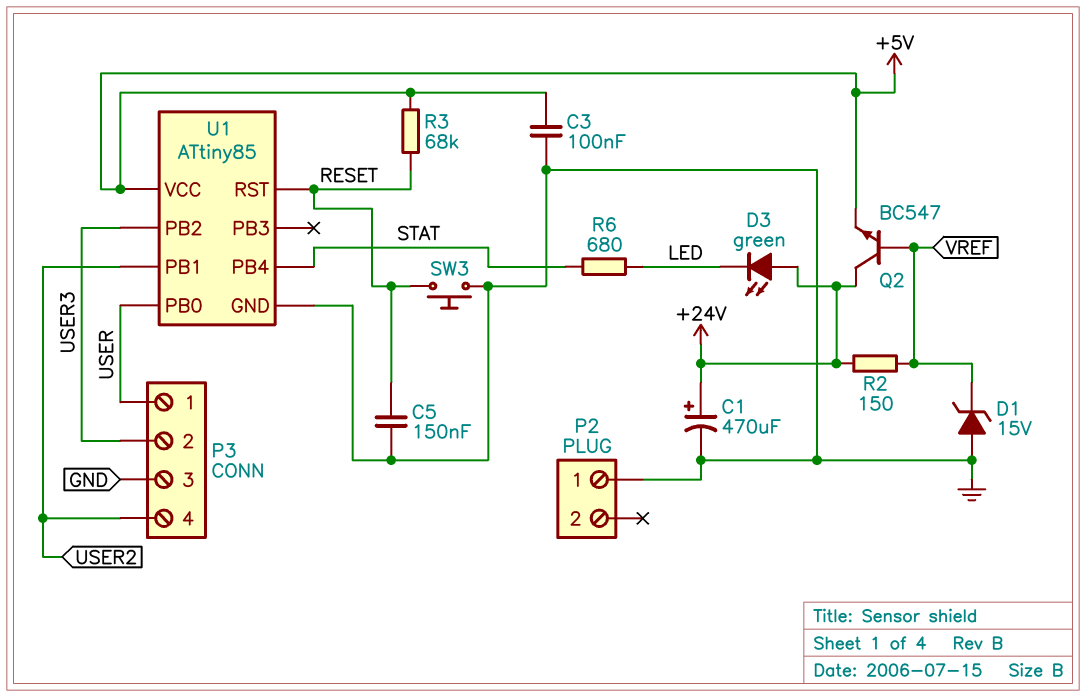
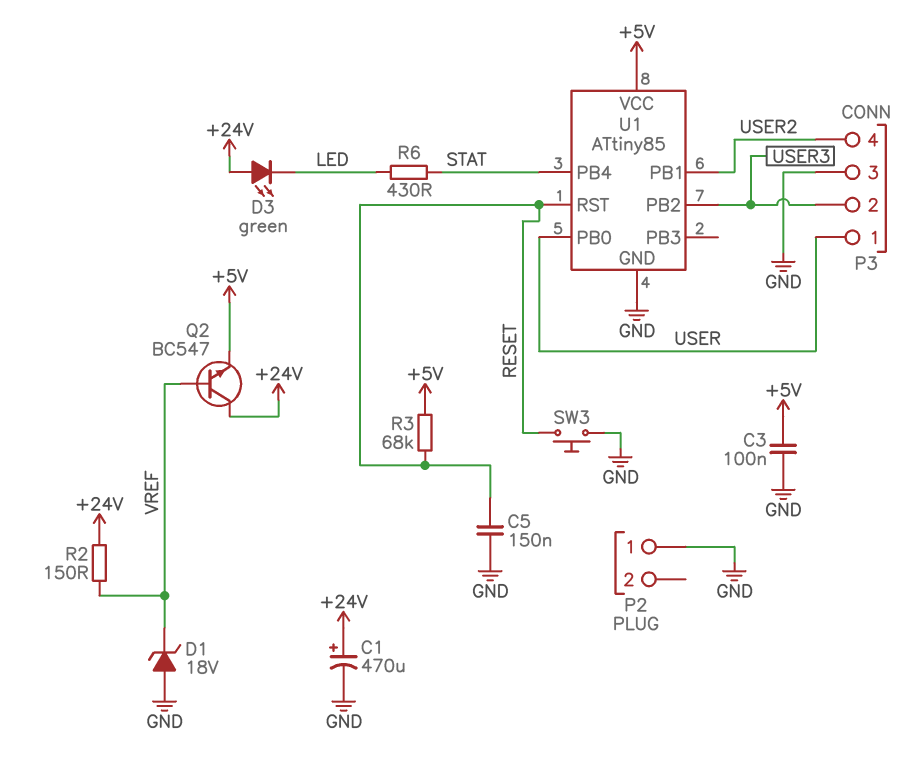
D1: zener 15V (A GND, K VREF) -> zener 18V (A GND, K VREF)
R6: 680 (LED, STAT) -> 430 (LED, STAT)

